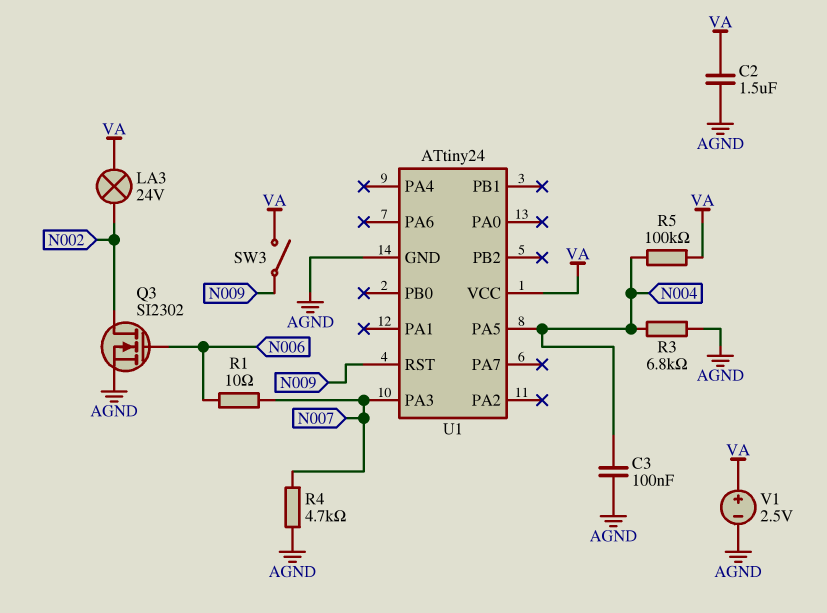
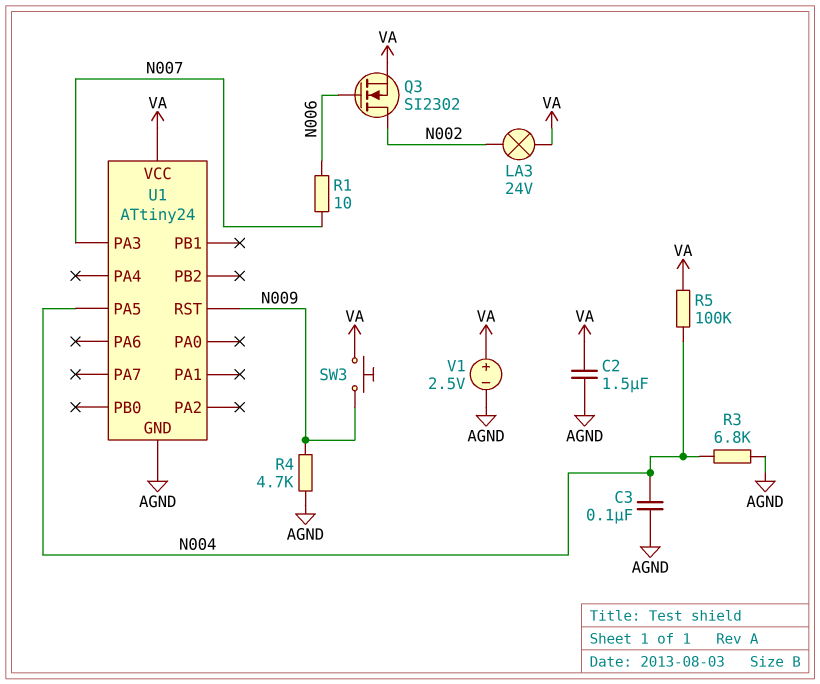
Q3: NMOS SI2302 (G N006, D N002, S AGND) -> NMOS SI2302 (G N006, D N002, S VA)
R4: 4.7k (AGND, N007) -> 4.7k (AGND, N009)
SW3: switch (N009, VA) -> button (N009, VA)

